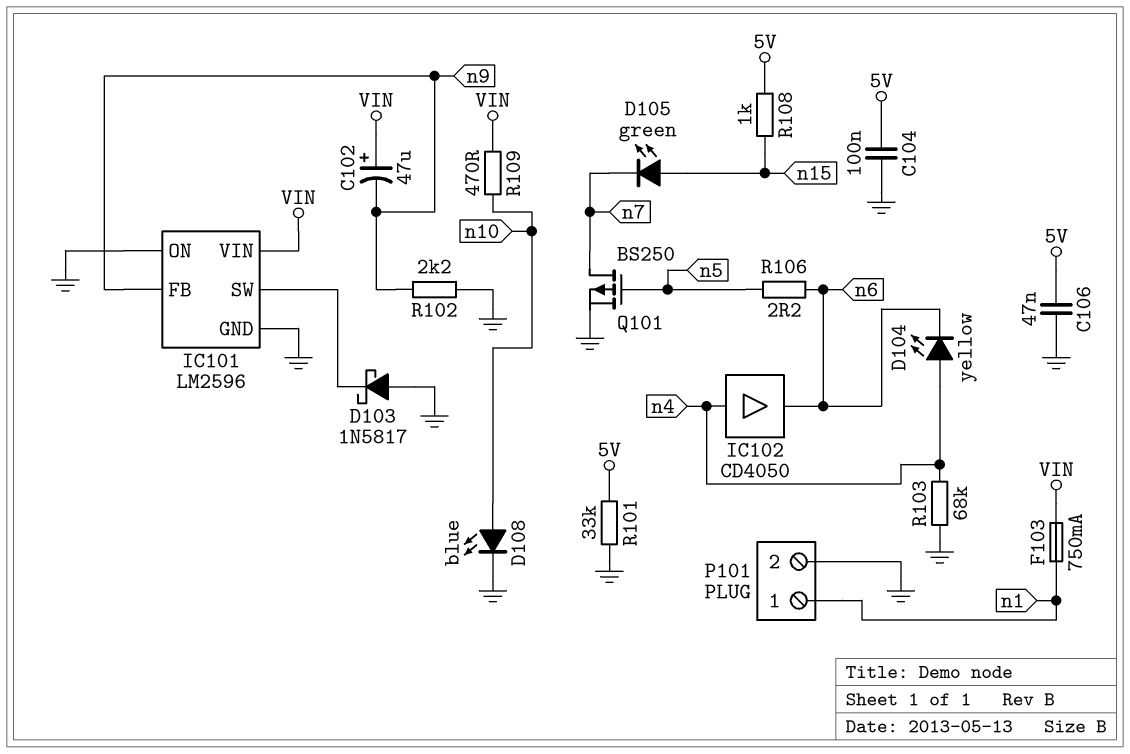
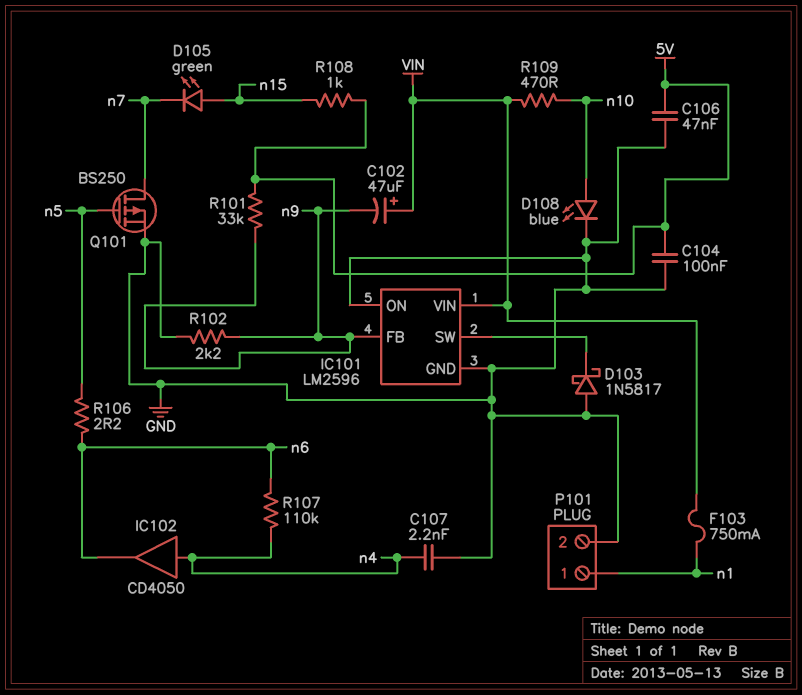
C107: none -> 2.2nF (GND, n4)
D104: LED yellow (A n4, K n6) -> none
R101: 33k (5V, GND) -> 33k (5V, n9)
R103: 68k (GND, n4) -> none
R107: none -> 110k (n4, n6)

